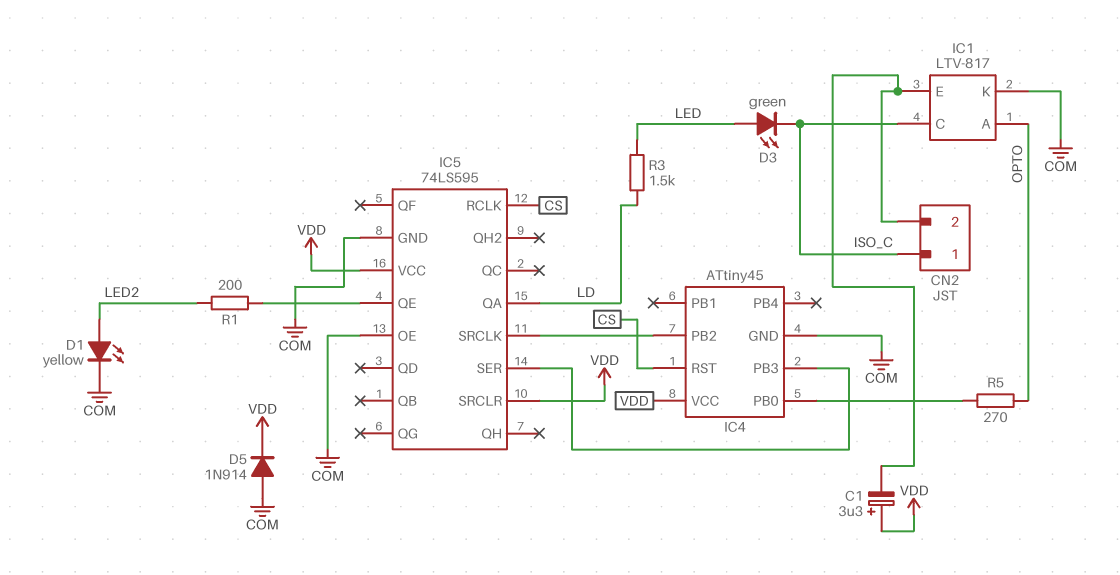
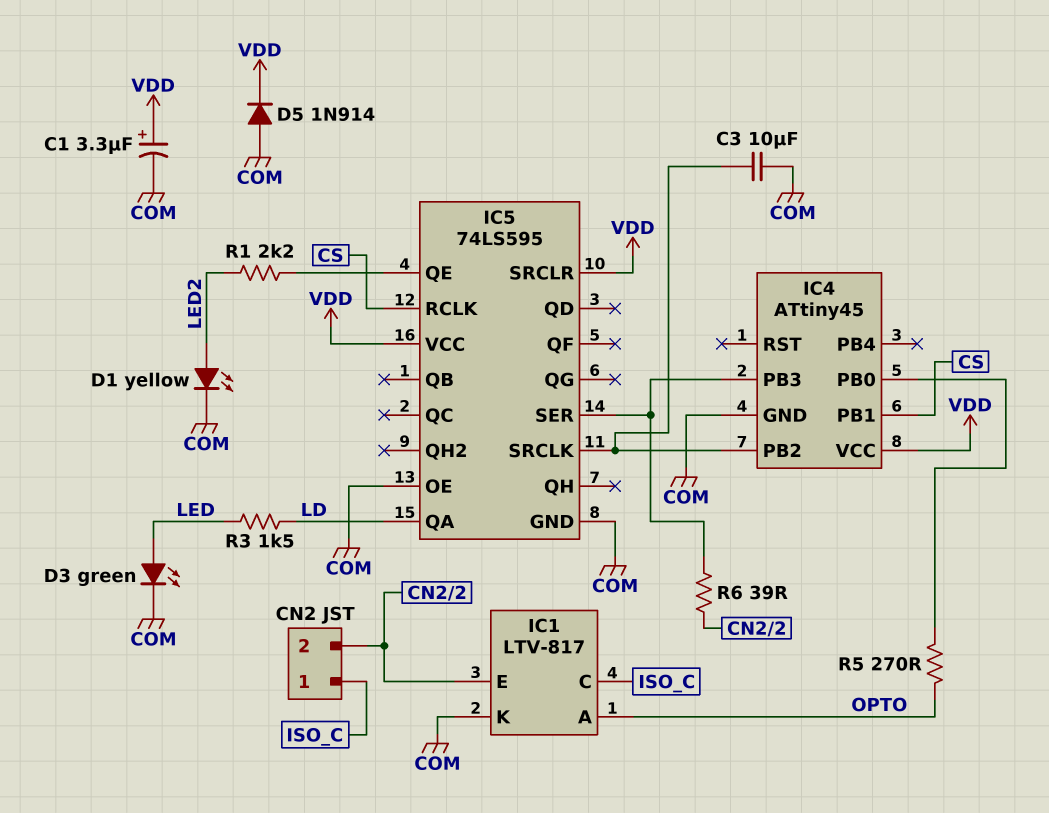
C1: 3.3uF (plus VDD, minus CN2/2) -> 3.3uF (plus VDD, minus COM)
C3: none -> 10uF (COM, IC4/PB2)
D3: LED green (A LED, K ISO_C) -> LED green (A LED, K COM)
IC4 pin PB1: none -> CS
IC4 pin RST: CS -> none
R1: 200 (IC5/QE, LED2) -> 2.2k (IC5/QE, LED2)
R6: none -> 39 (CN2/2, IC4/PB3)

